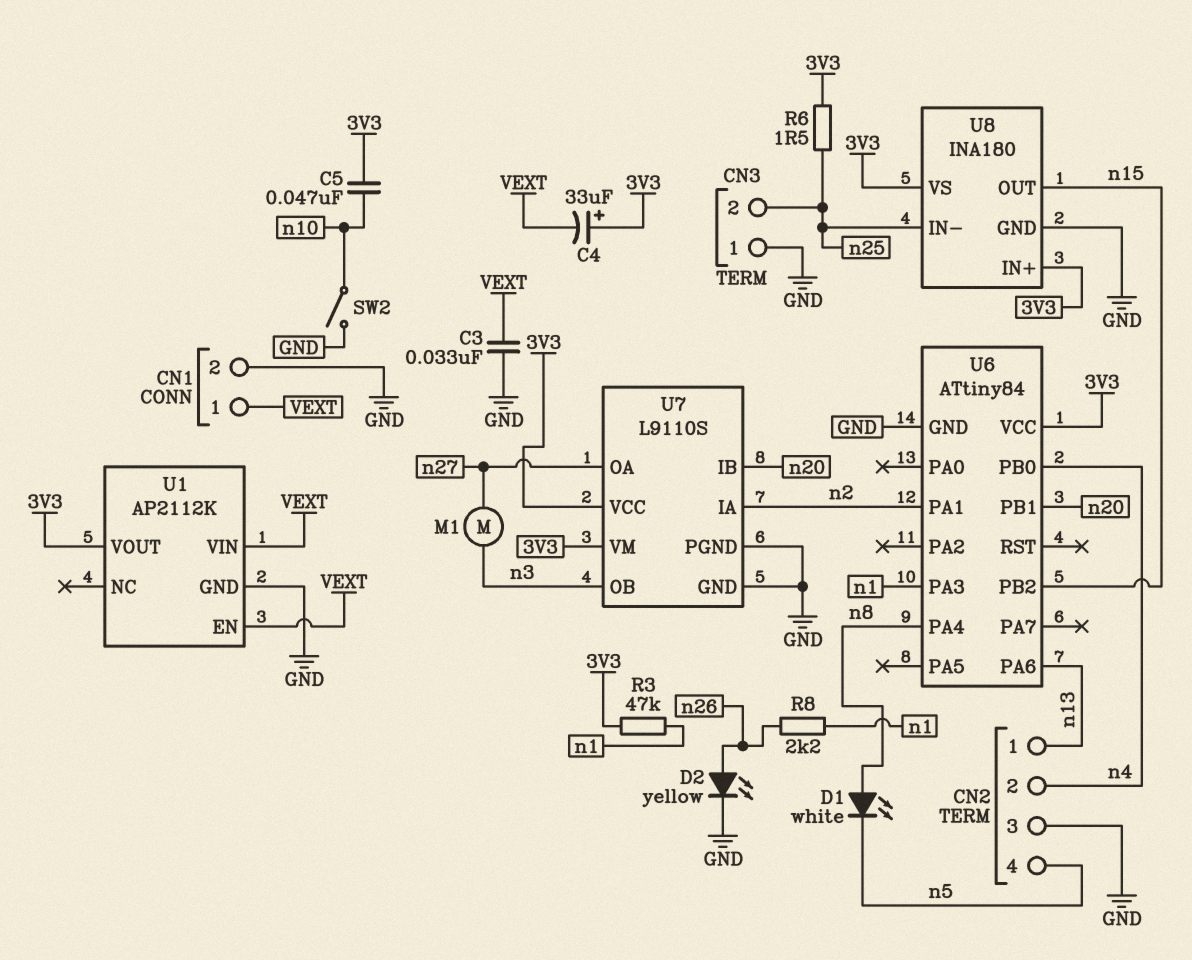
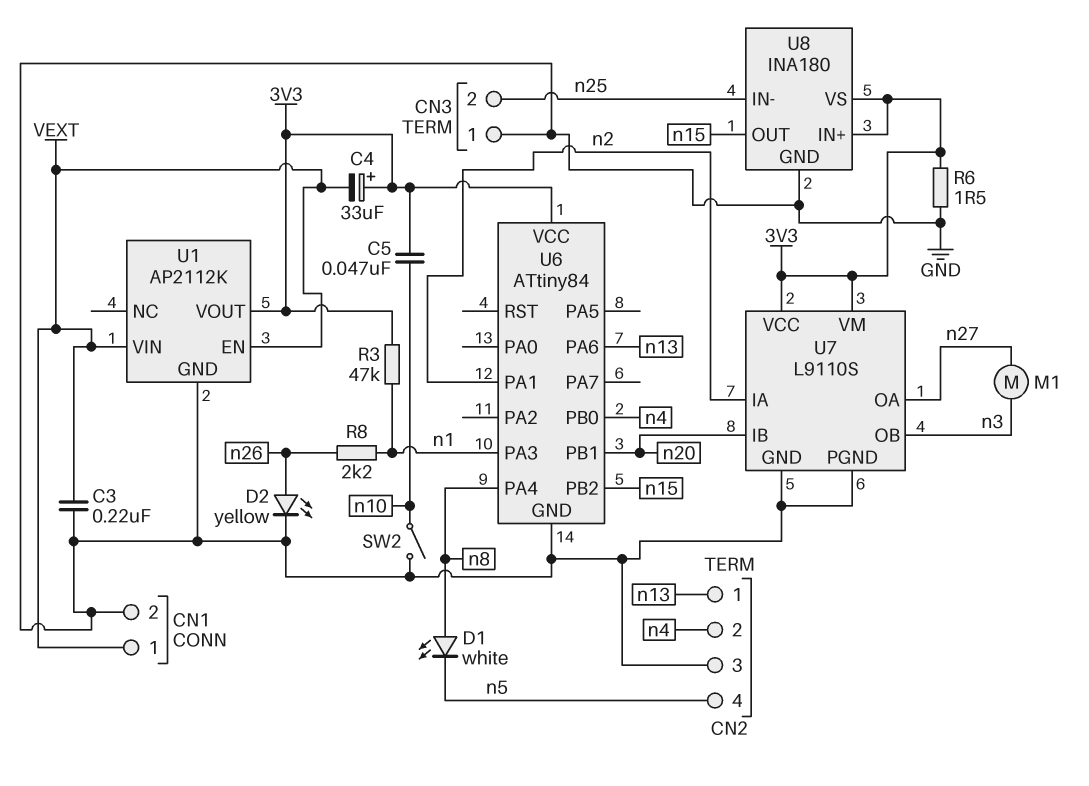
C3: 33nF (GND, VEXT) -> 220nF (GND, VEXT)
R6: 1.5 (3V3, n25) -> 1.5 (3V3, GND)

